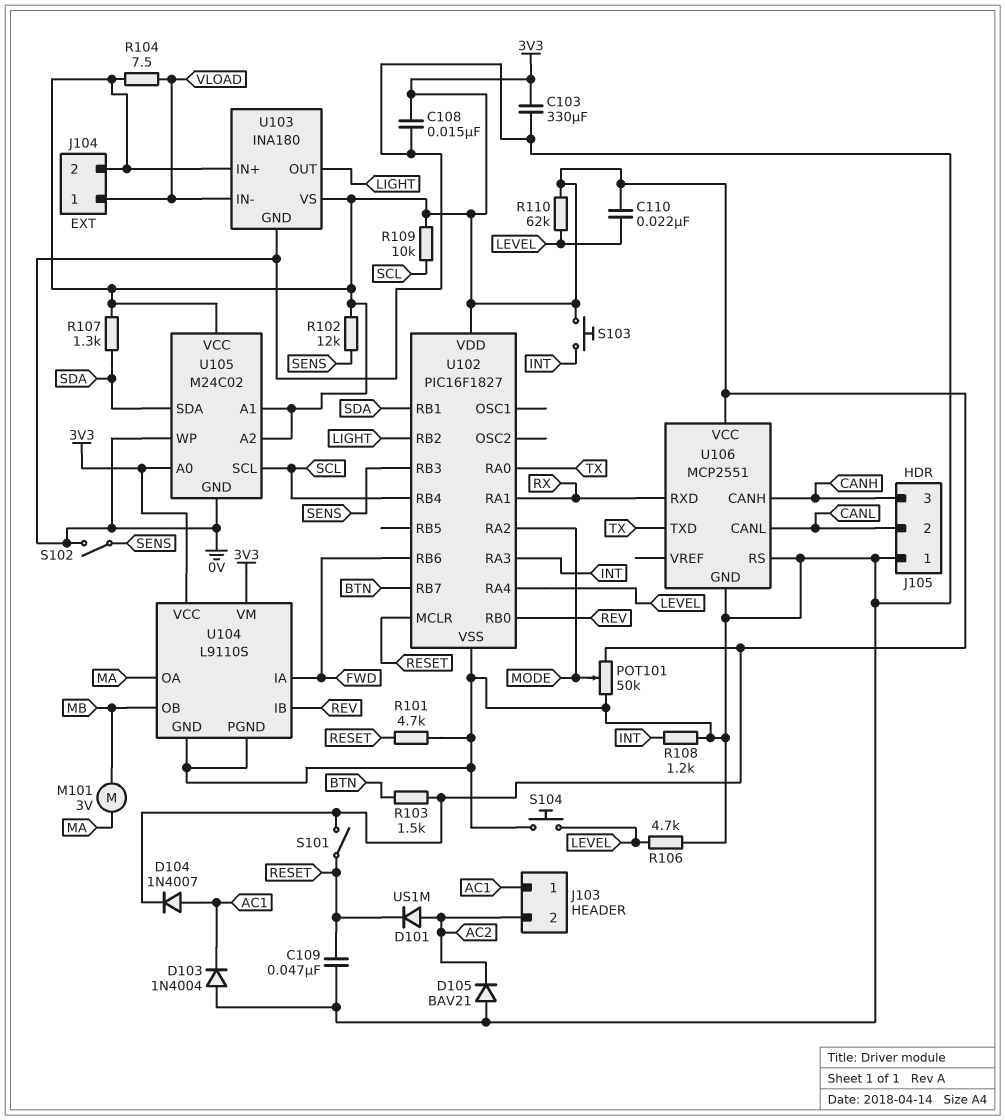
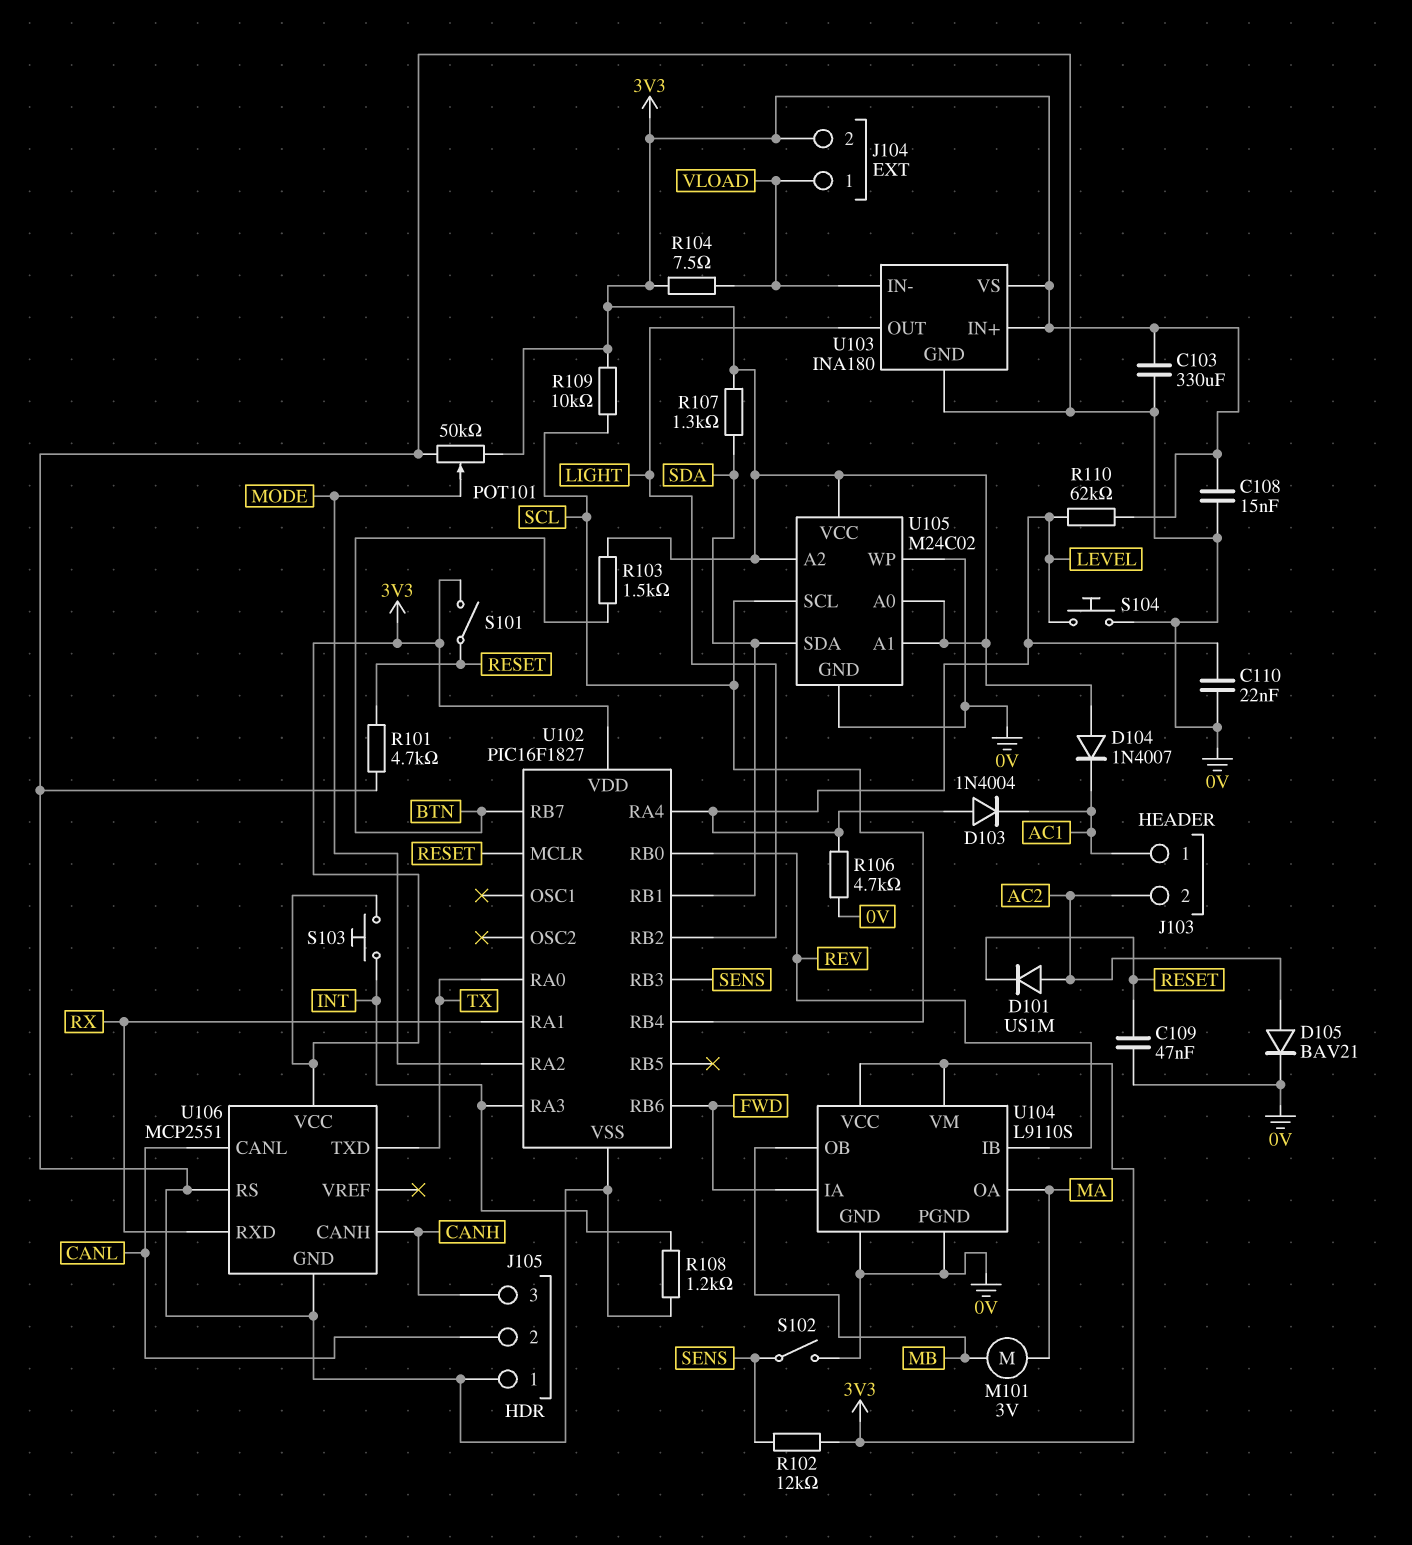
C110: 22nF (3V3, LEVEL) -> 22nF (0V, LEVEL)
D103: diode 1N4004 (A 0V, K AC1) -> diode 1N4004 (A LEVEL, K AC1)
D104: diode 1N4007 (A AC1, K 3V3) -> diode 1N4007 (A 3V3, K AC1)
D105: diode BAV21 (A 0V, K AC2) -> diode BAV21 (A AC2, K 0V)

